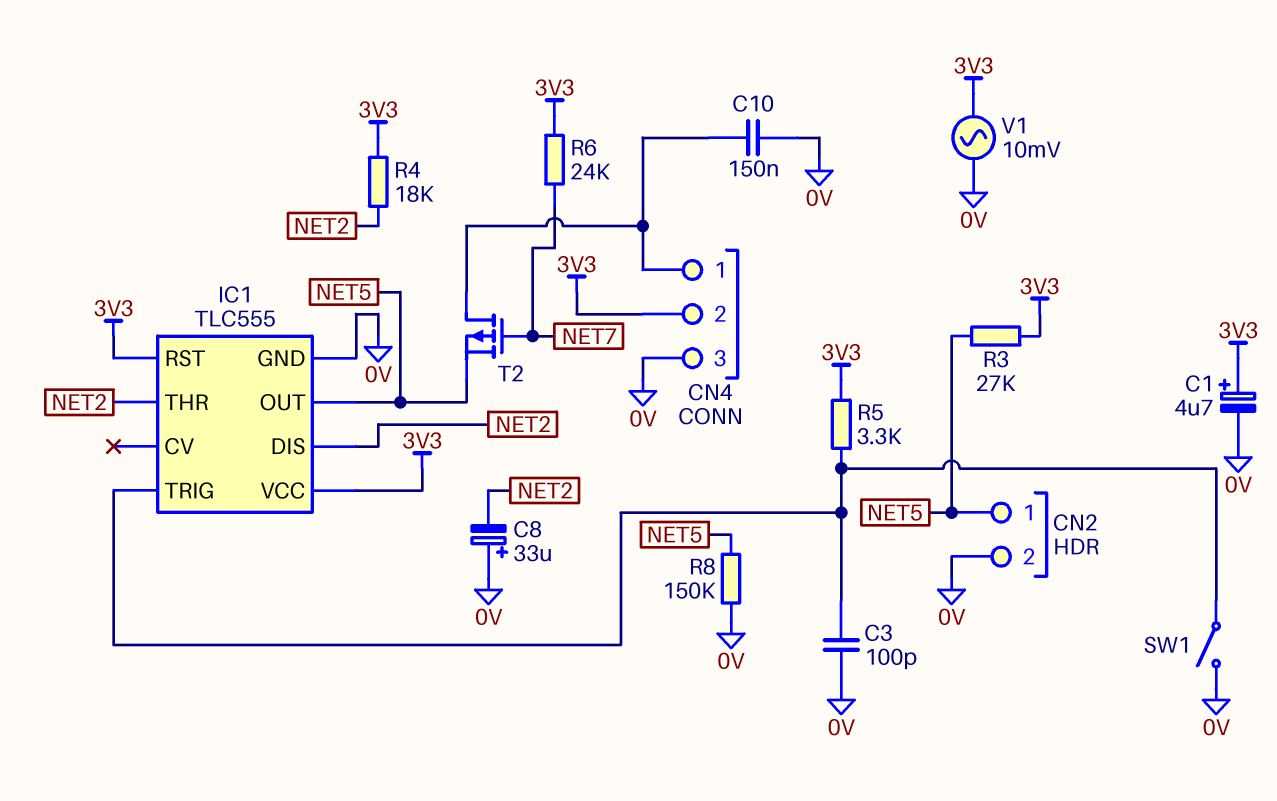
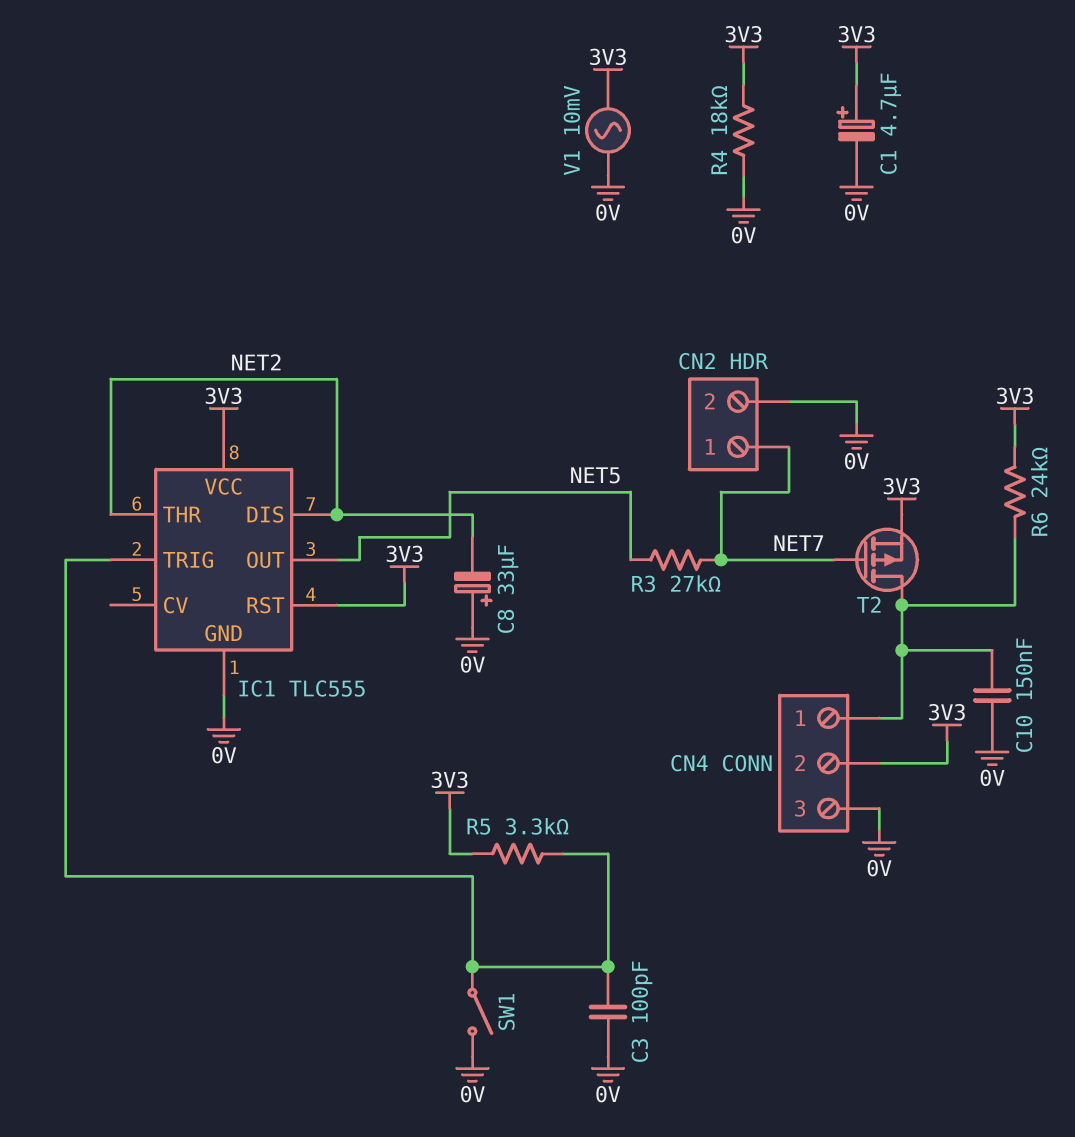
CN2 pin 1: NET5 -> NET7
R3: 27k (3V3, NET5) -> 27k (NET5, NET7)
R4: 18k (3V3, NET2) -> 18k (0V, 3V3)
R6: 24k (3V3, NET7) -> 24k (3V3, CN4/1)
R8: 150k (0V, NET5) -> none
T2: PMOS (G NET7, D CN4/1, S NET5) -> PMOS (G NET7, D CN4/1, S 3V3)

